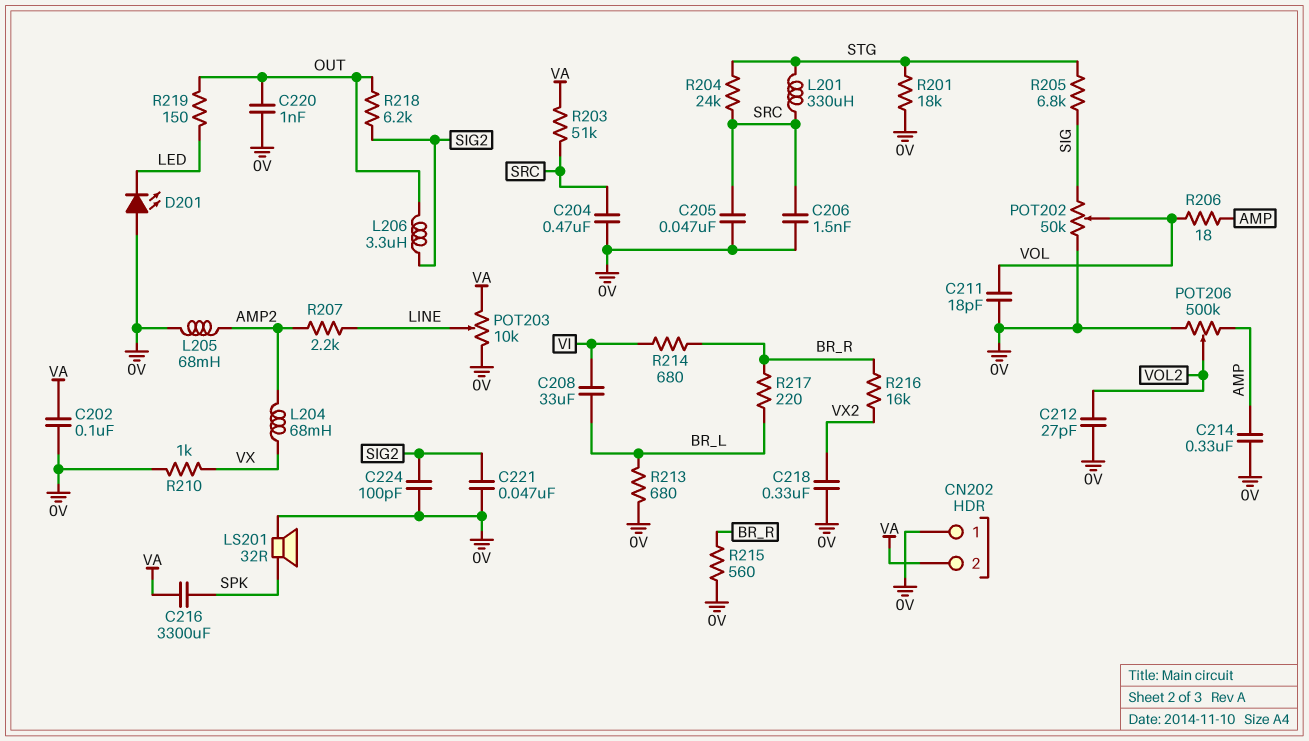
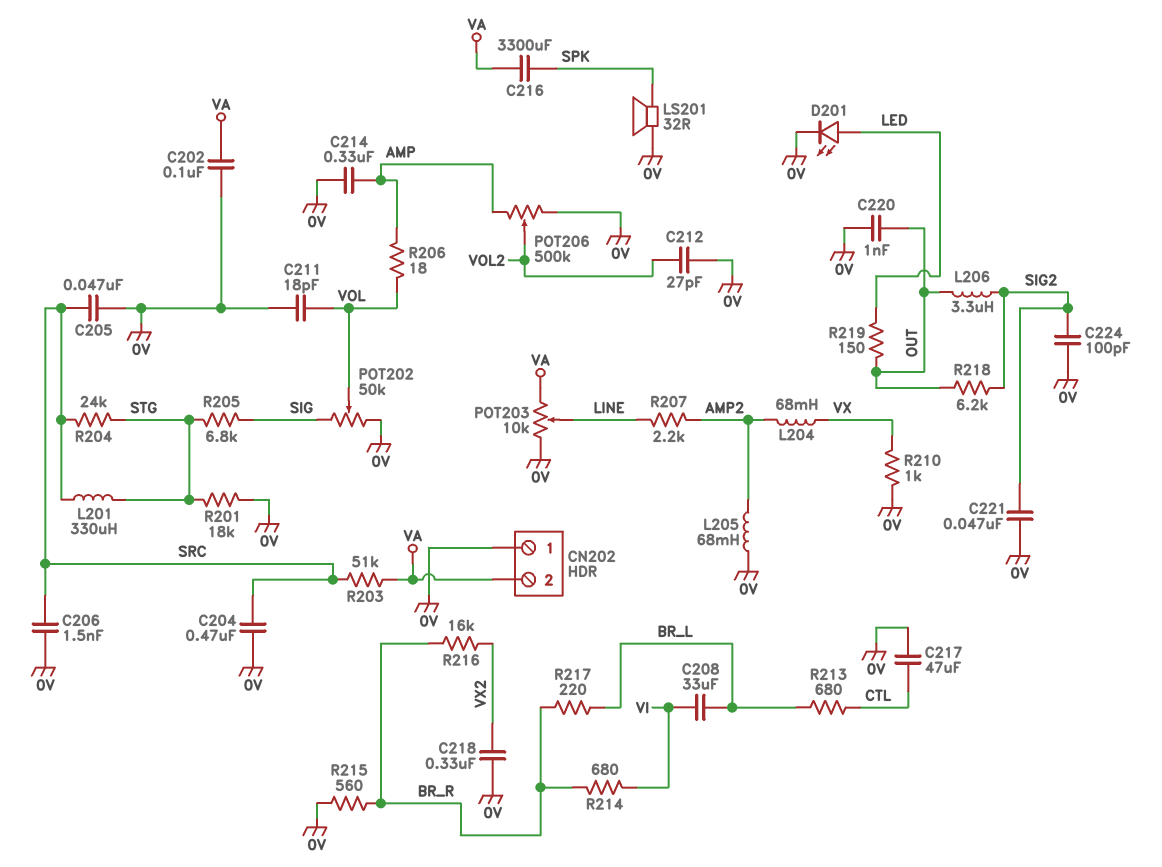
C217: none -> 47uF (0V, CTL)
D201: LED (A 0V, K LED) -> LED (A LED, K 0V)
R213: 680 (0V, BR_L) -> 680 (BR_L, CTL)

